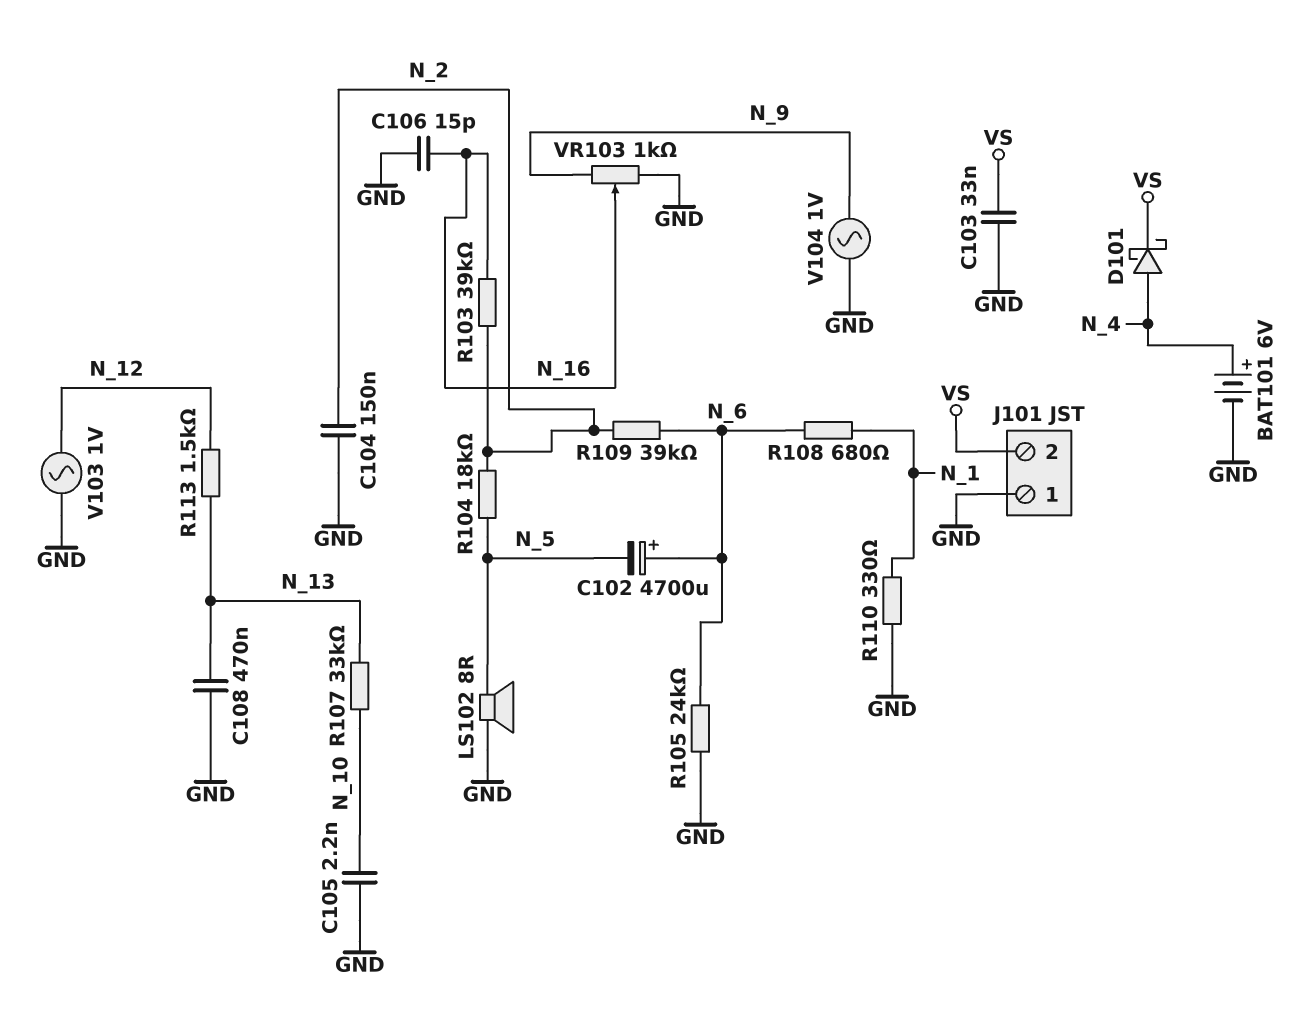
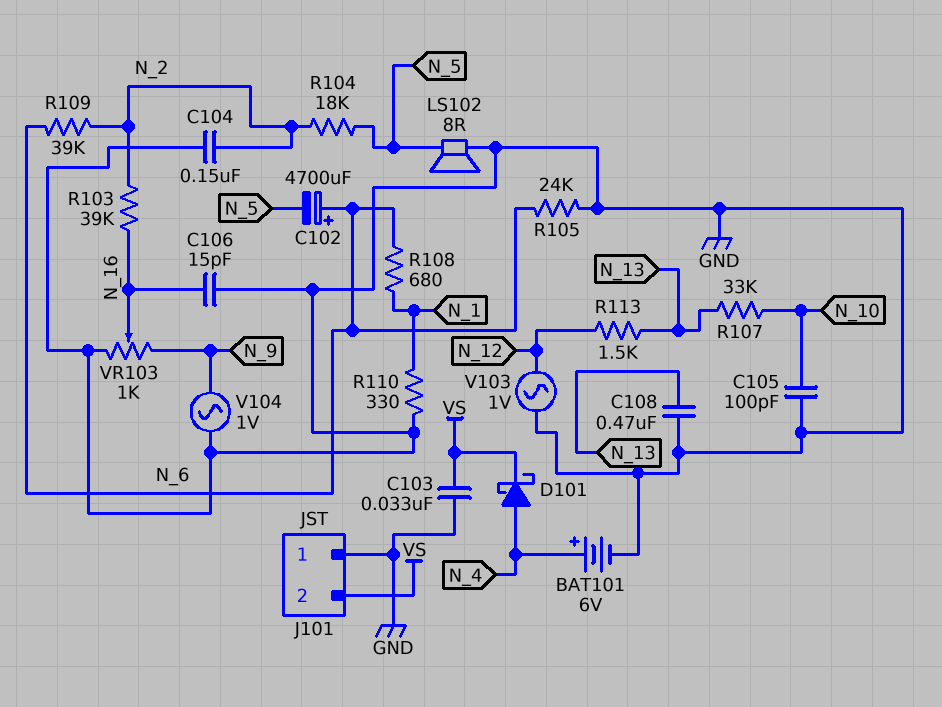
C105: 2.2nF (GND, N_10) -> 100pF (GND, N_10)

